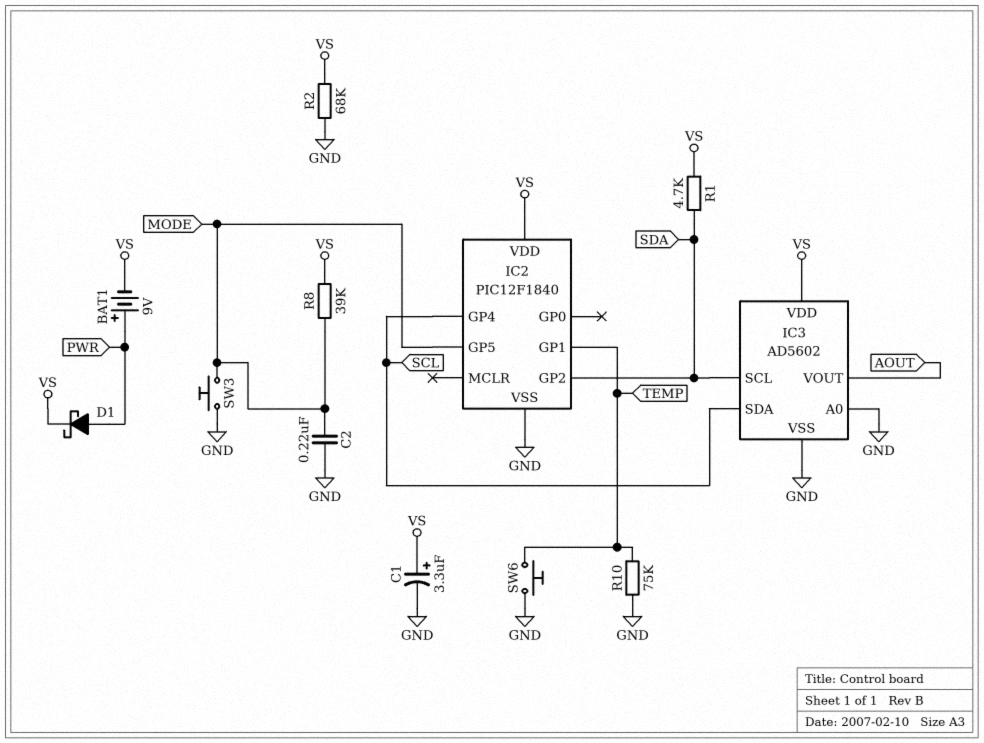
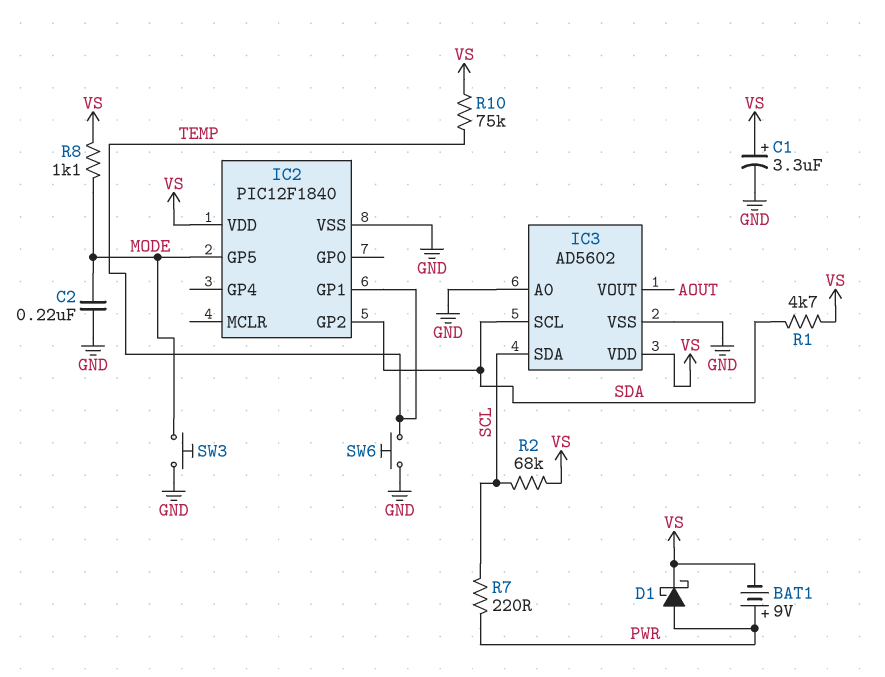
IC2 pin GP4: SCL -> none
R2: 68k (GND, VS) -> 68k (SCL, VS)
R7: none -> 220 (PWR, SCL)
R8: 39k (MODE, VS) -> 1.1k (MODE, VS)
R10: 75k (GND, TEMP) -> 75k (TEMP, VS)

